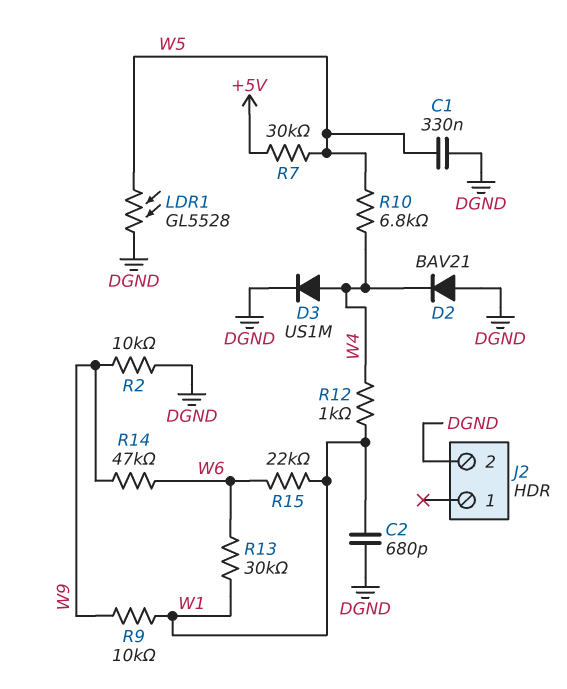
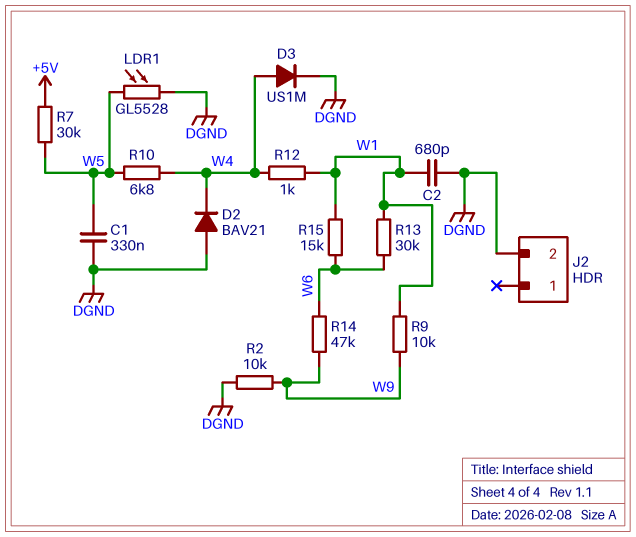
R15: 22k (W1, W6) -> 15k (W1, W6)

